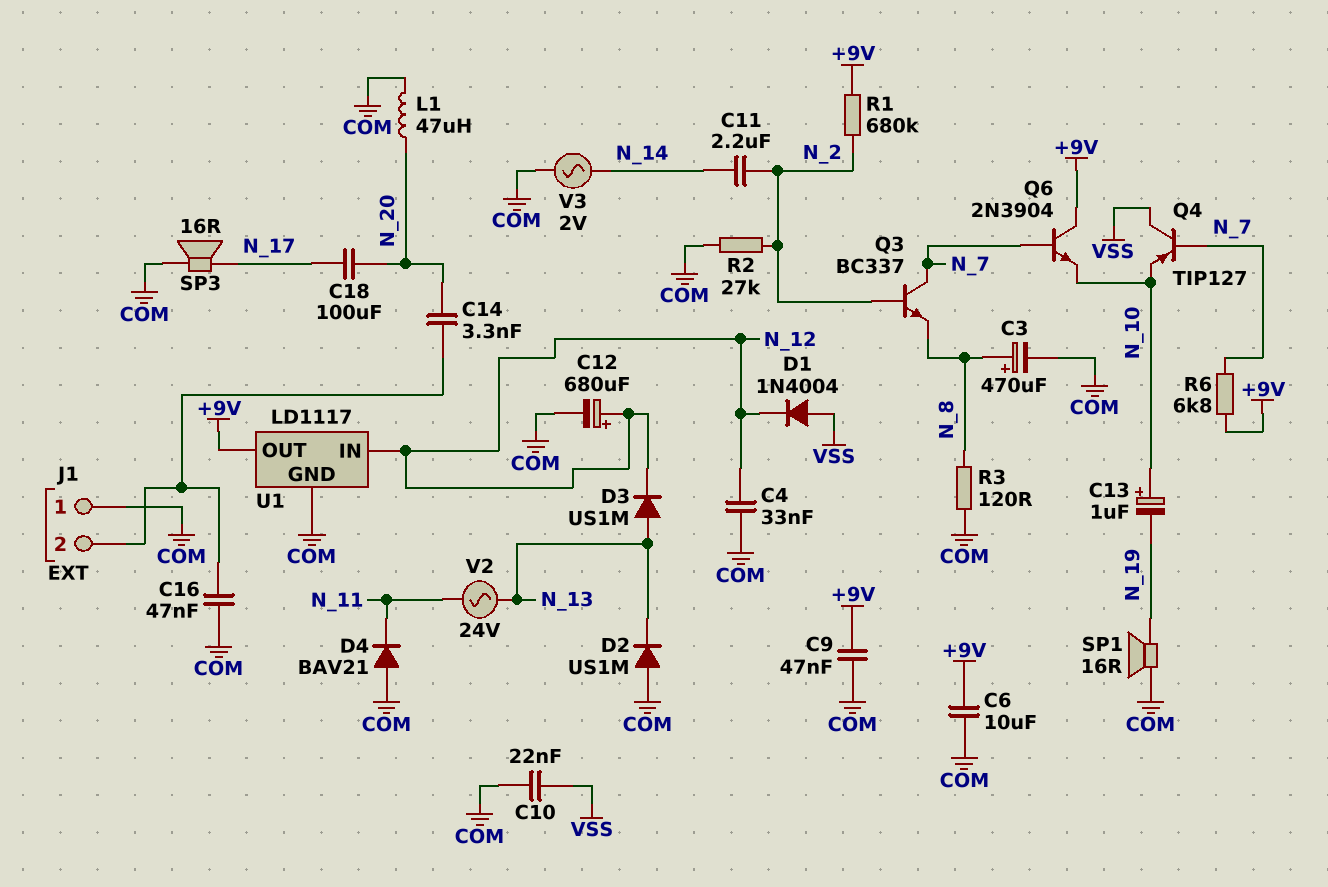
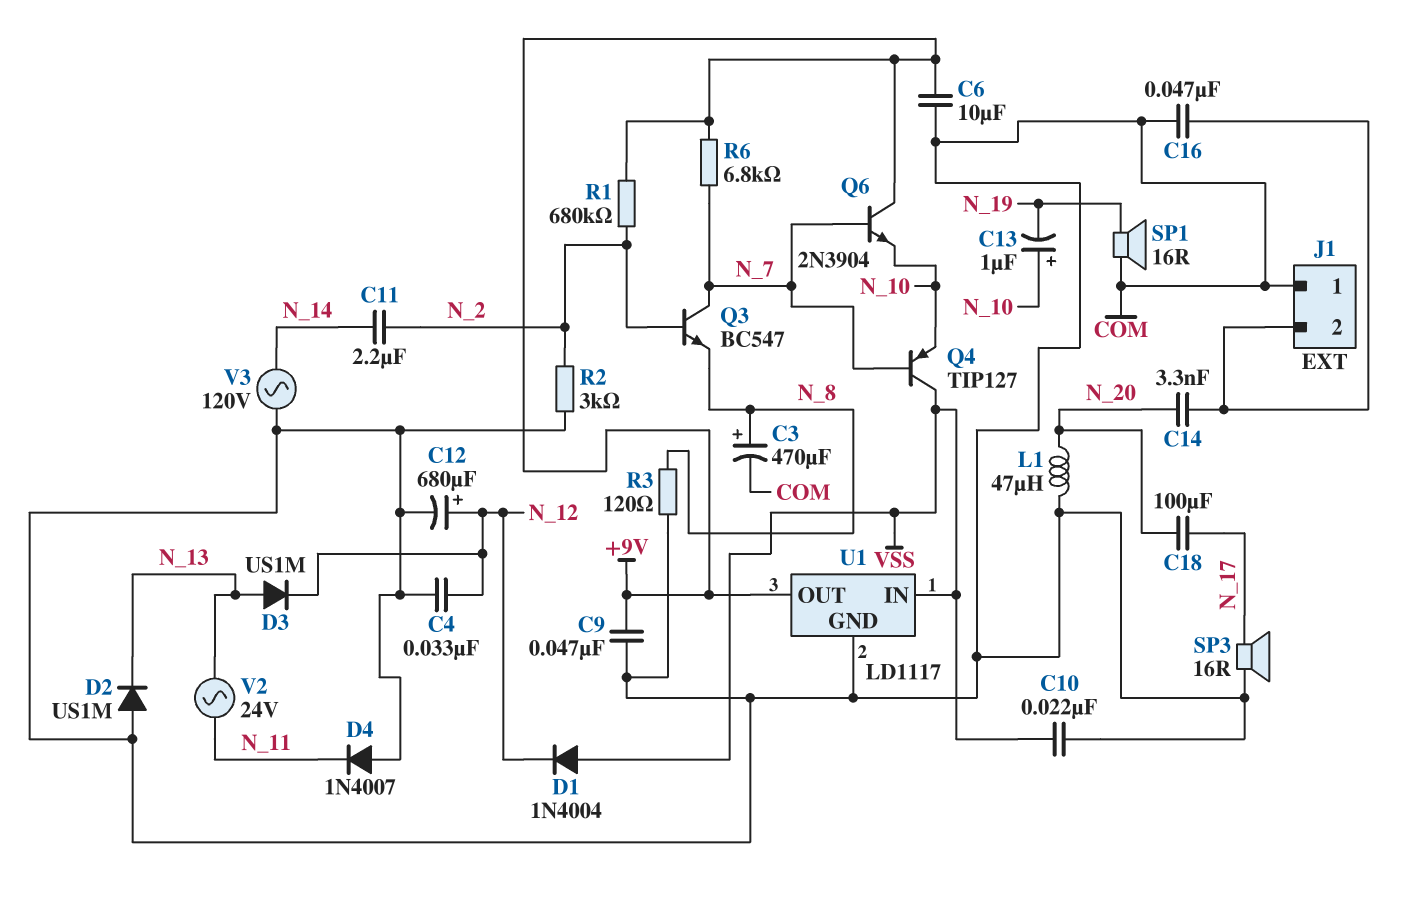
D4: diode BAV21 (A COM, K N_11) -> diode 1N4007 (A COM, K N_11)
Q3: NPN BC337 (B N_2, C N_7, E N_8) -> NPN BC547 (B N_2, C N_7, E N_8)
R2: 27k (COM, N_2) -> 3k (COM, N_2)
U1 pin IN: N_12 -> VSS
V3: AC 2V (COM, N_14) -> AC 120V (COM, N_14)

